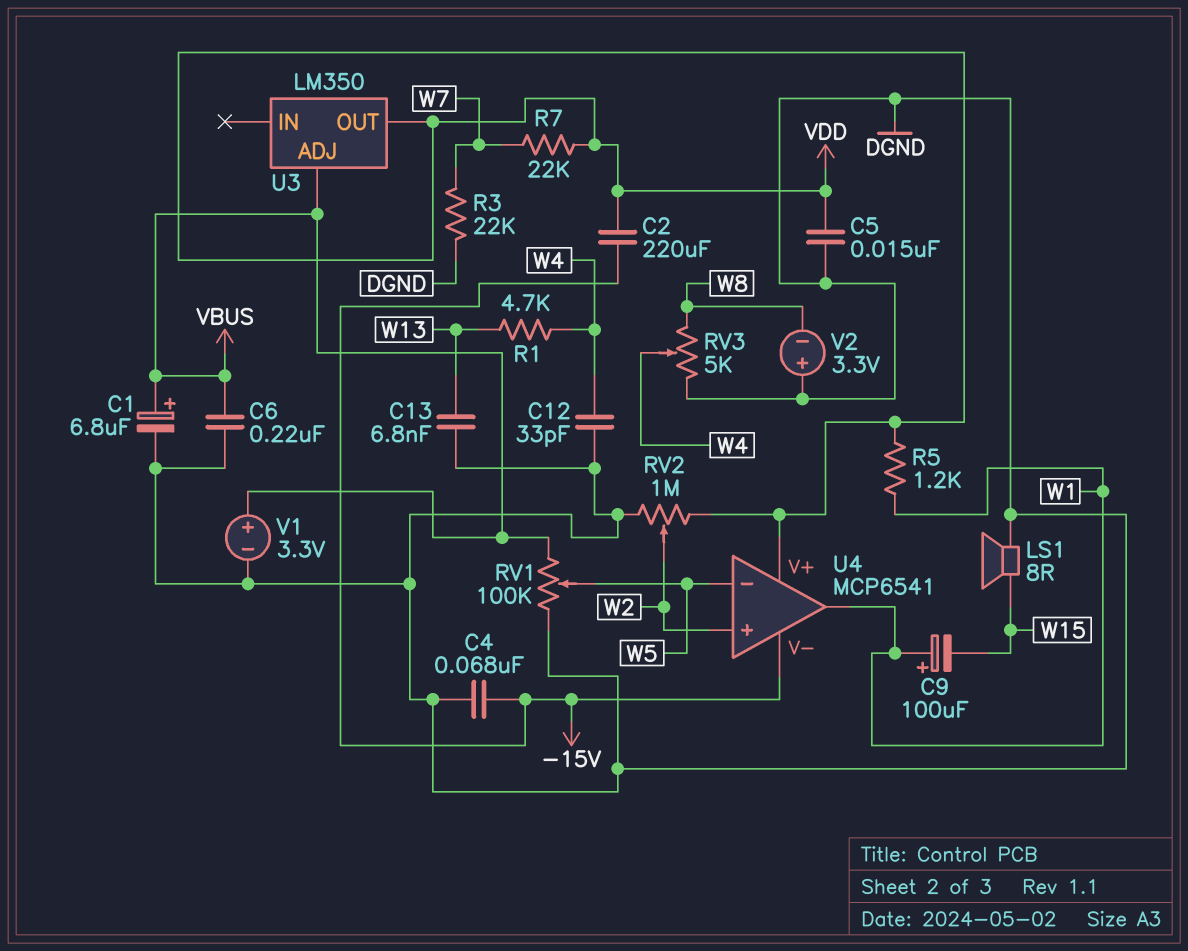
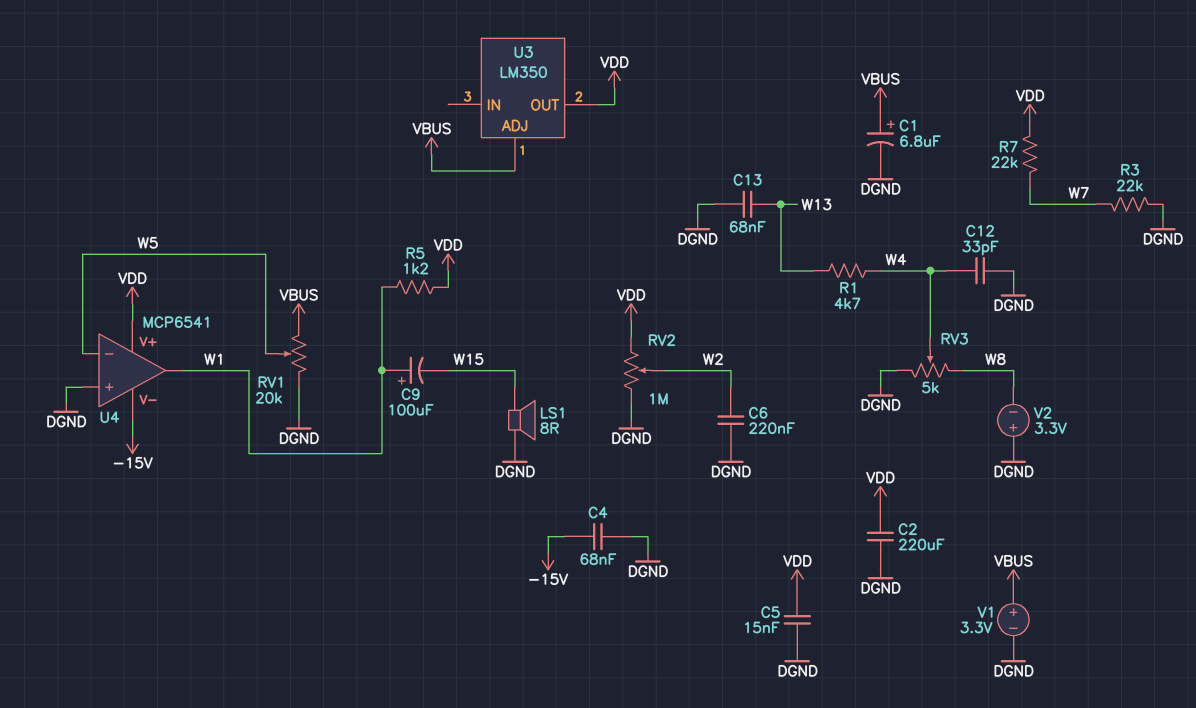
C2: 220uF (-15V, VDD) -> 220uF (DGND, VDD)
C6: 220nF (DGND, VBUS) -> 220nF (DGND, W2)
C13: 6.8nF (DGND, W13) -> 68nF (DGND, W13)
RV1: 100k (DGND, VBUS, wiper W5) -> 20k (DGND, VBUS, wiper W5)
U4 pin in+: W2 -> DGND

